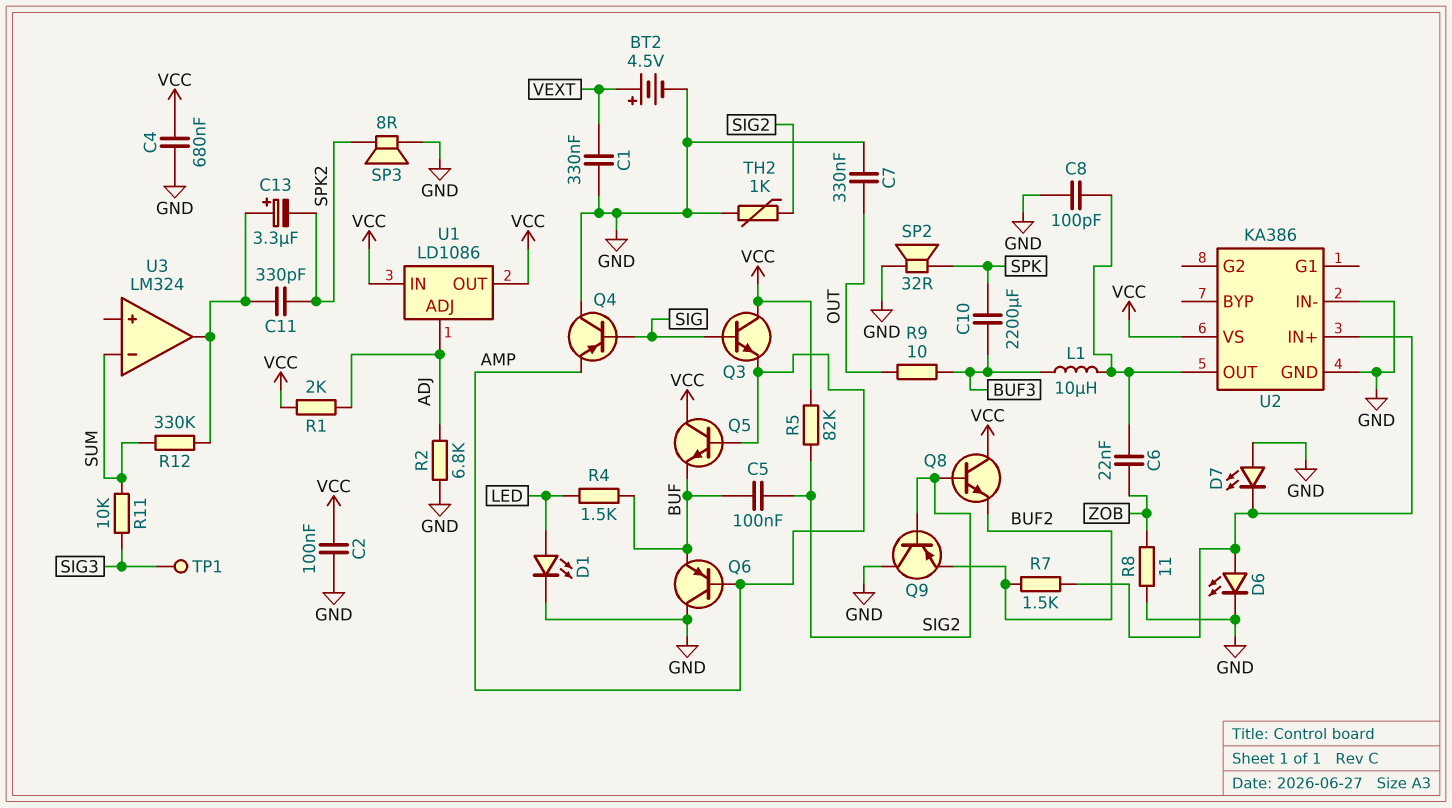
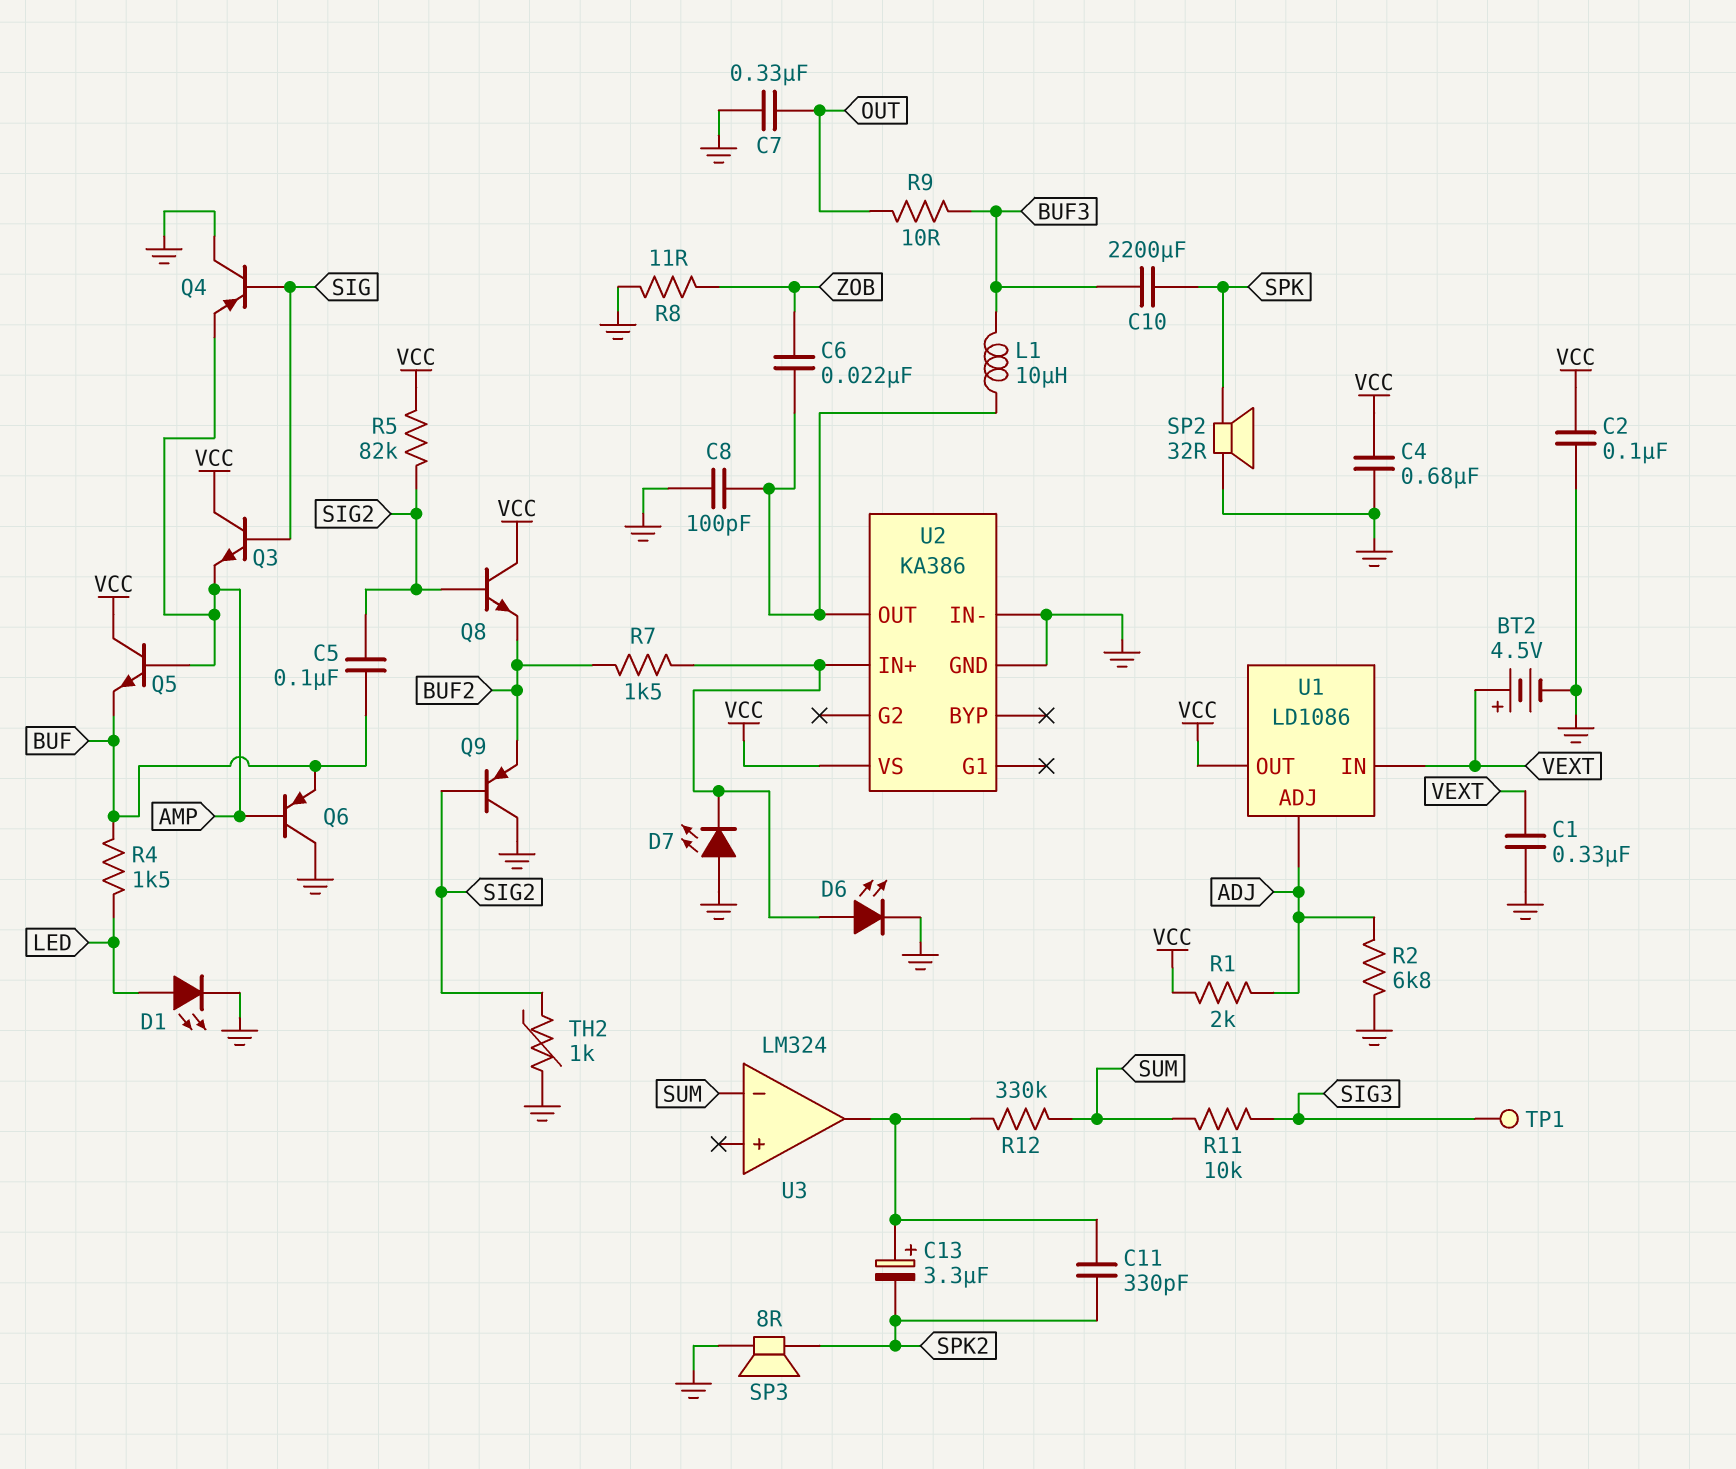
U1 pin IN: VCC -> VEXT

